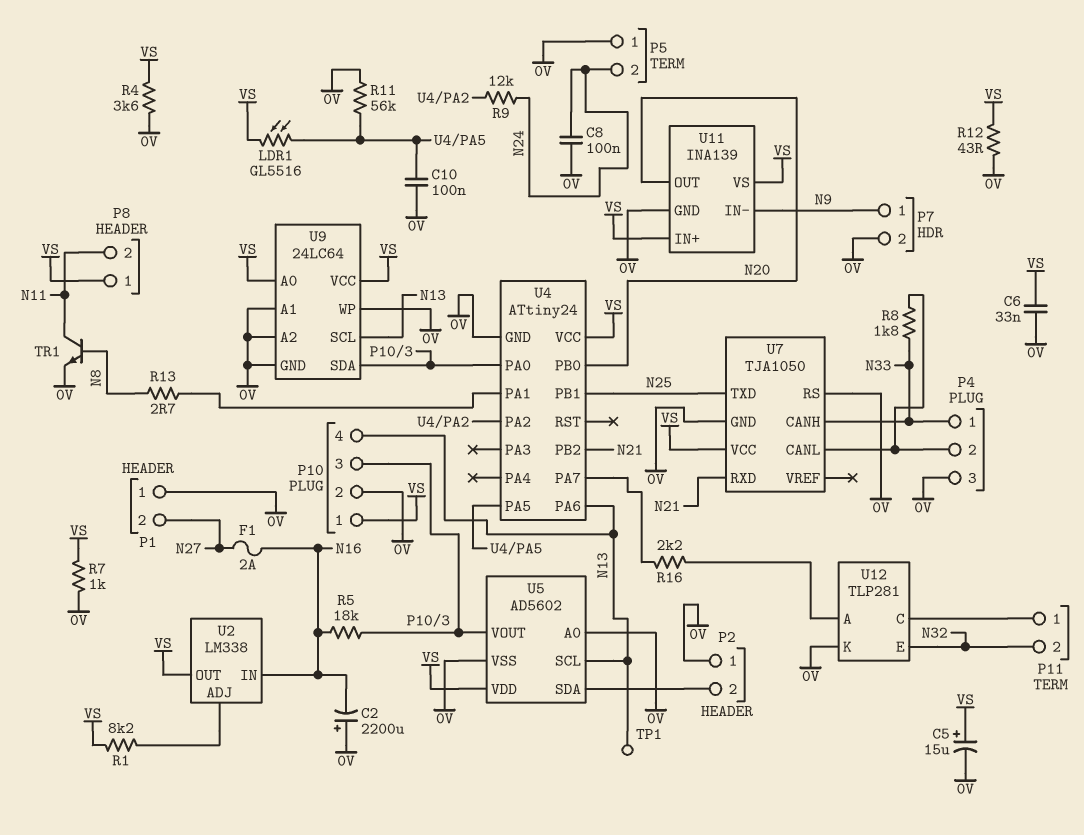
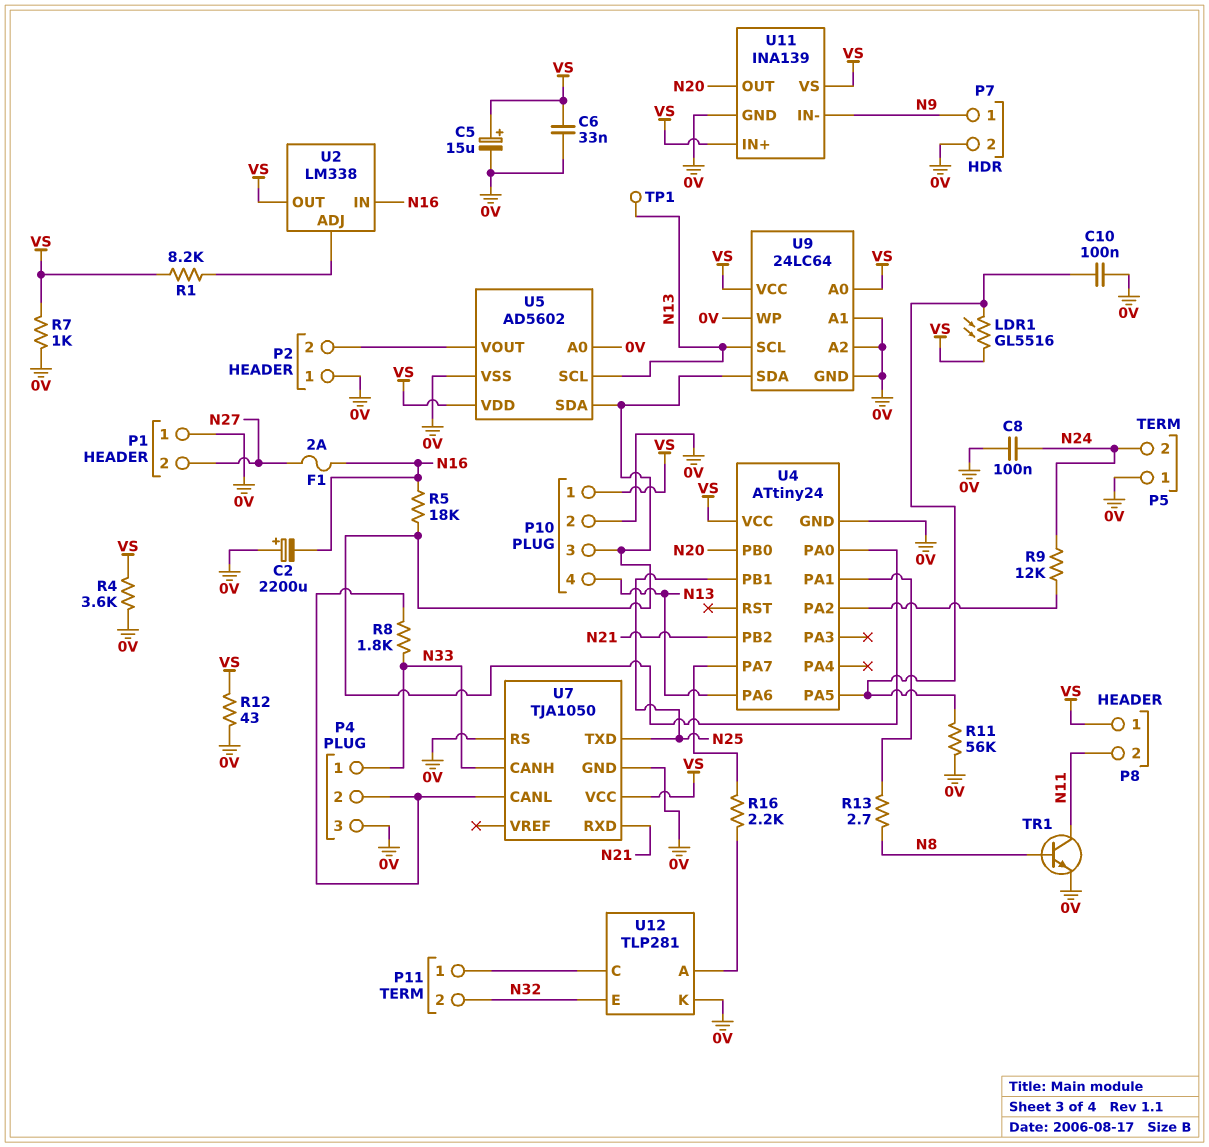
U5 pin SDA: P2/2 -> P10/3
U5 pin VOUT: P10/3 -> P2/2

